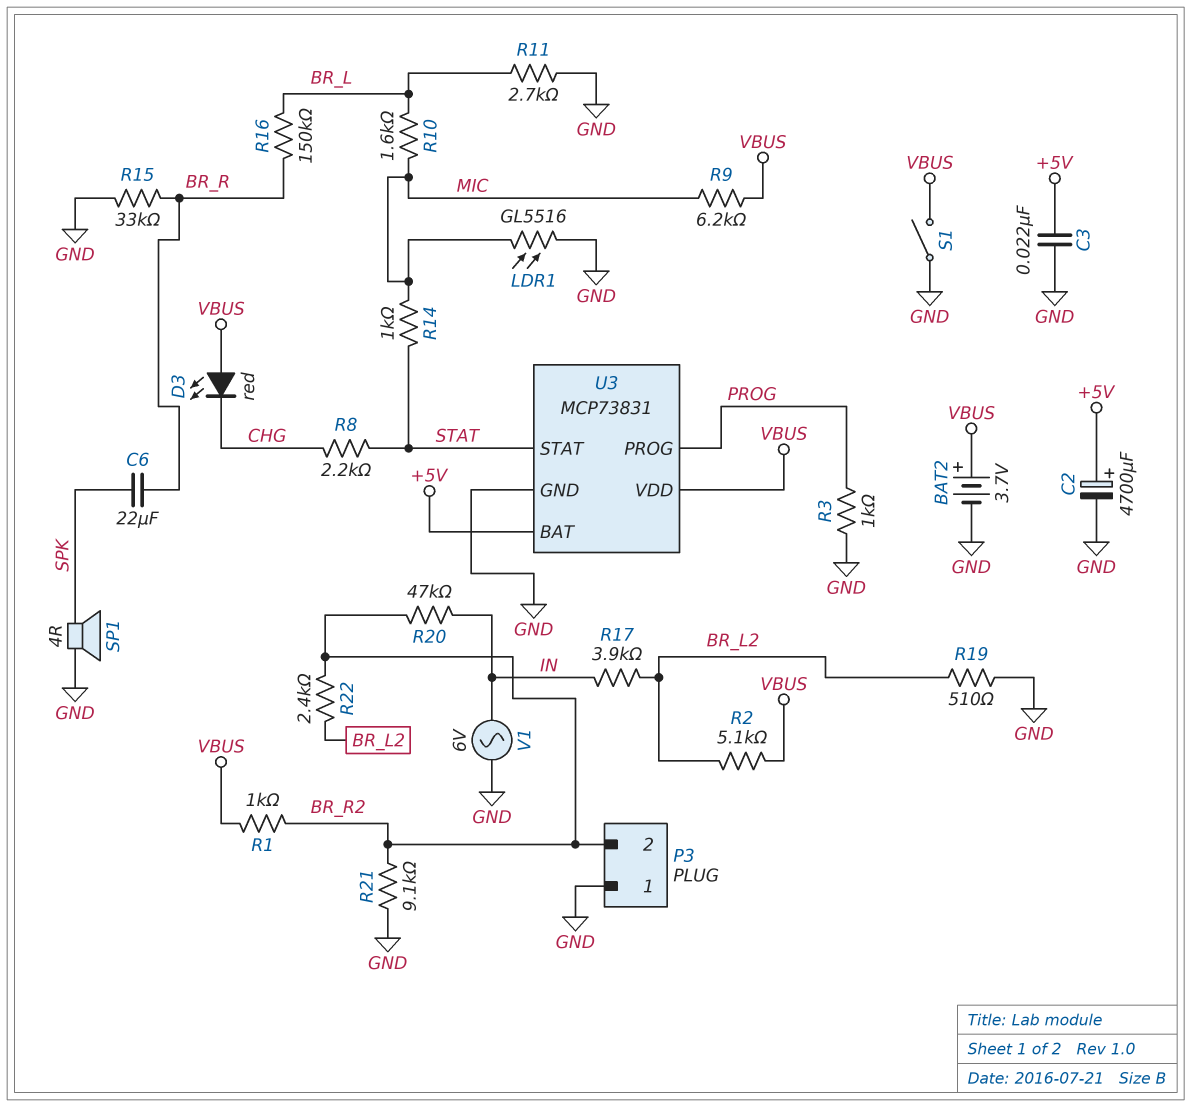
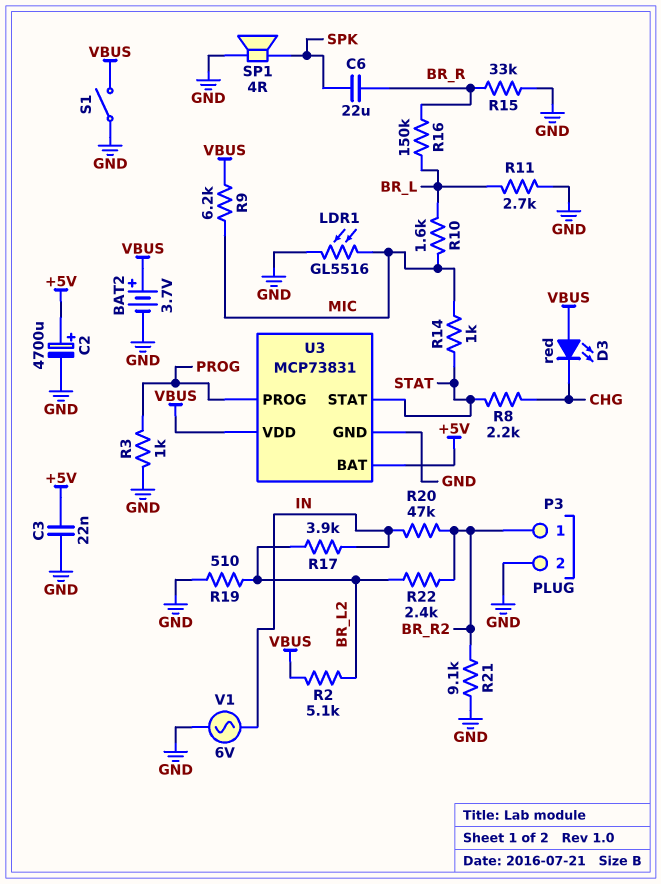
P3 pin 1: GND -> BR_R2
P3 pin 2: BR_R2 -> GND
R1: 1k (BR_R2, VBUS) -> none

